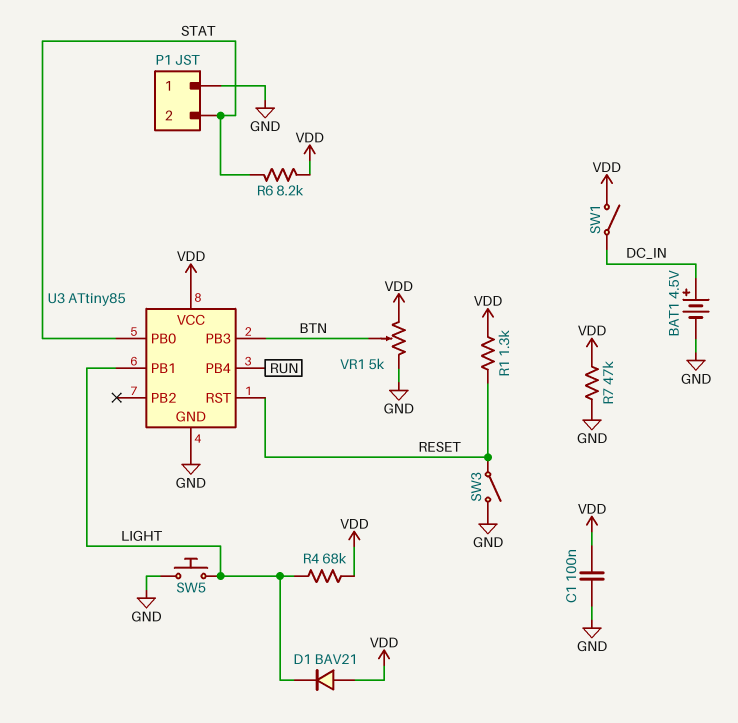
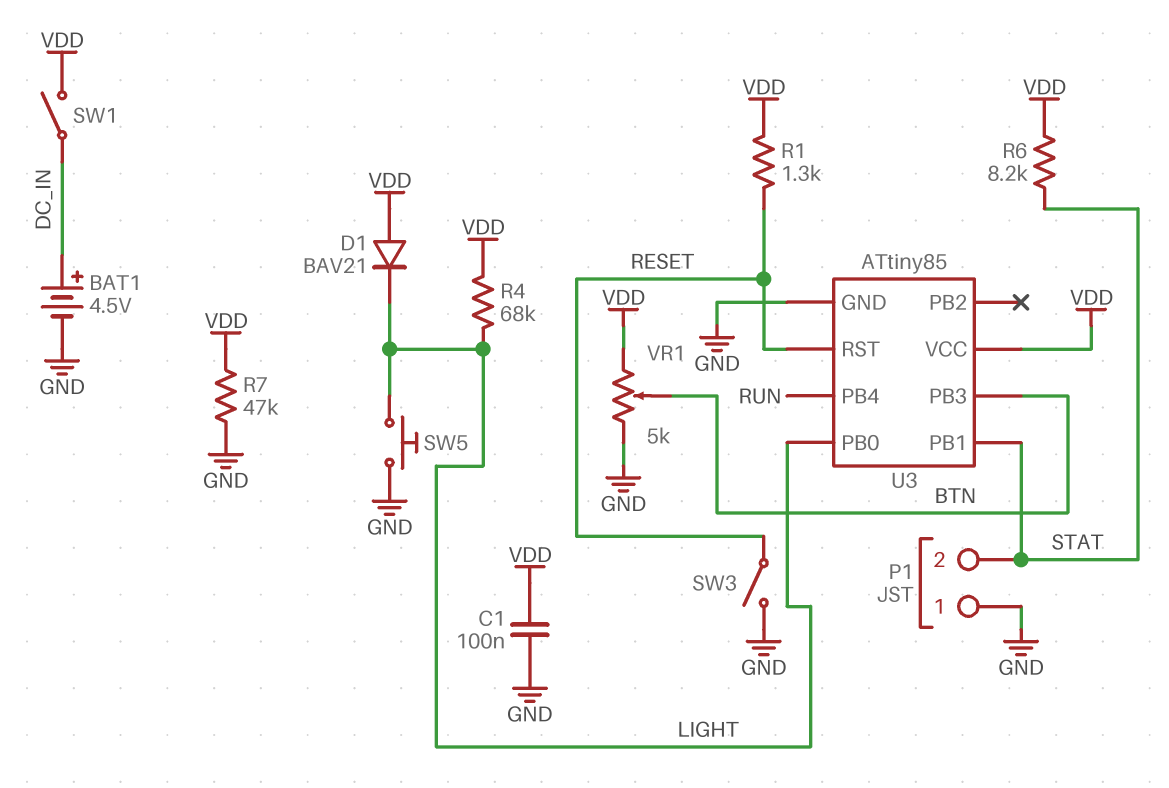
U3 pin PB0: STAT -> LIGHT
U3 pin PB1: LIGHT -> STAT

